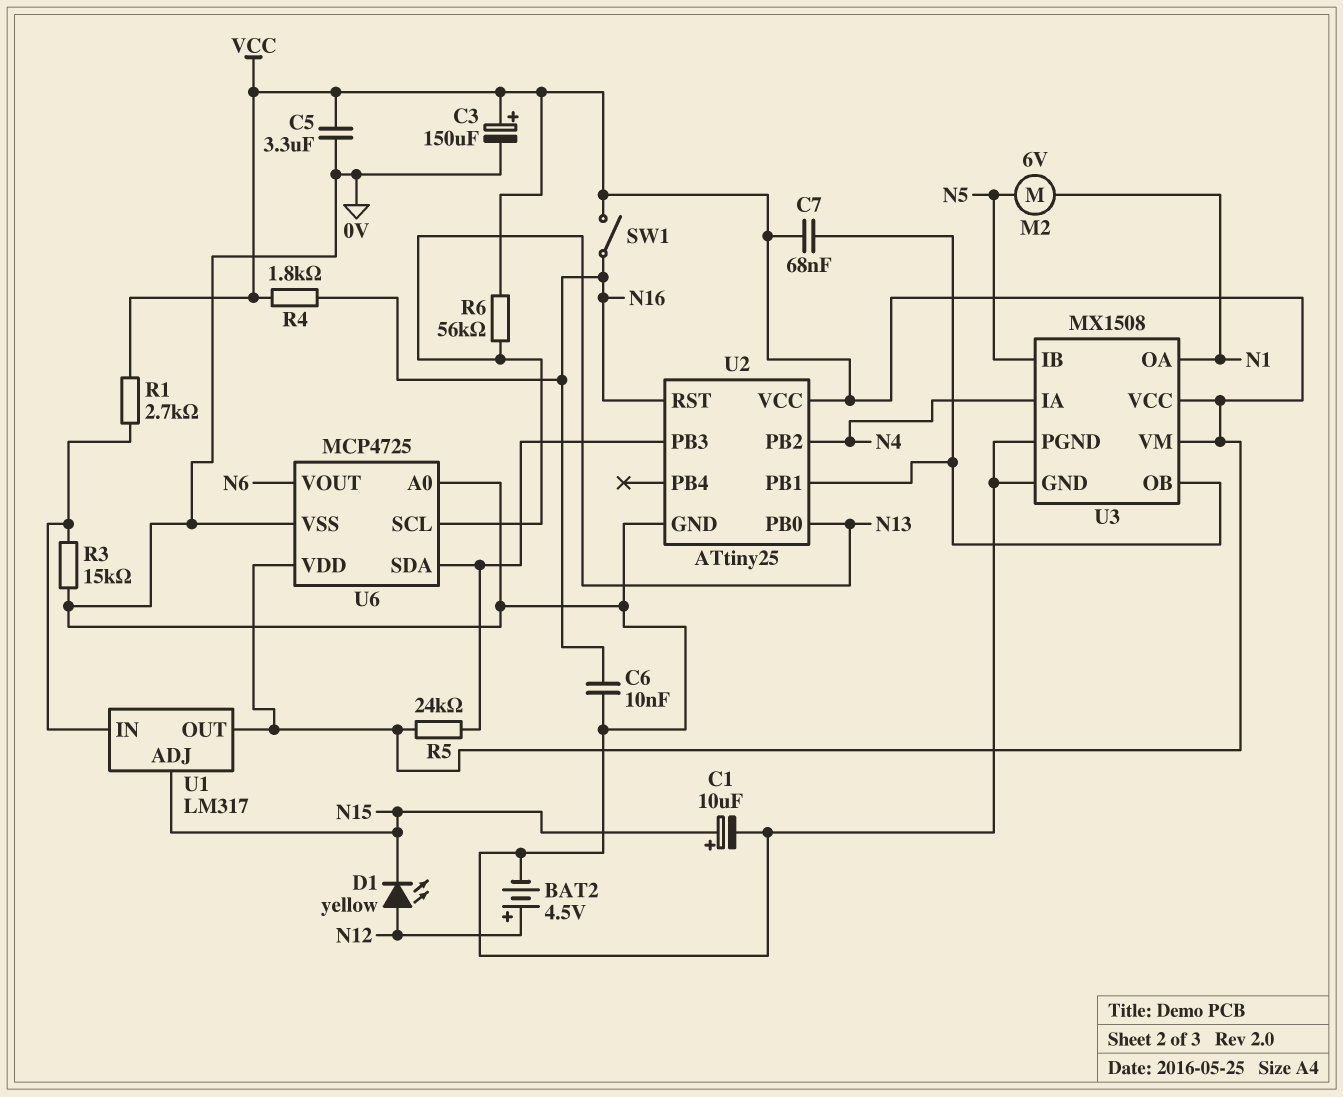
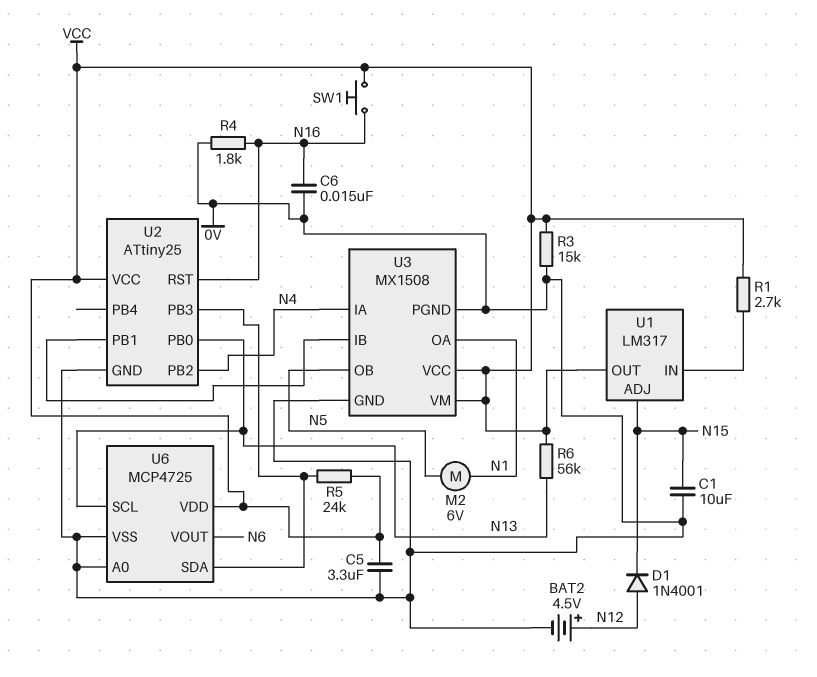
C1: 10uF (plus N15, minus 0V) -> 10uF (0V, N15)
C3: 150uF (plus VCC, minus 0V) -> none
C6: 10nF (0V, N16) -> 15nF (0V, N16)
C7: 68nF (U2/PB1, VCC) -> none
D1: LED yellow (A N12, K N15) -> diode 1N4001 (A N12, K N15)
R3: 15k (0V, U1/IN) -> 15k (0V, VCC)
R4: 1.8k (N16, VCC) -> 1.8k (0V, N16)
SW1: switch (N16, VCC) -> button (N16, VCC)
U3 pin IB: N5 -> U2/PB1
U3 pin OB: U2/PB1 -> N5

